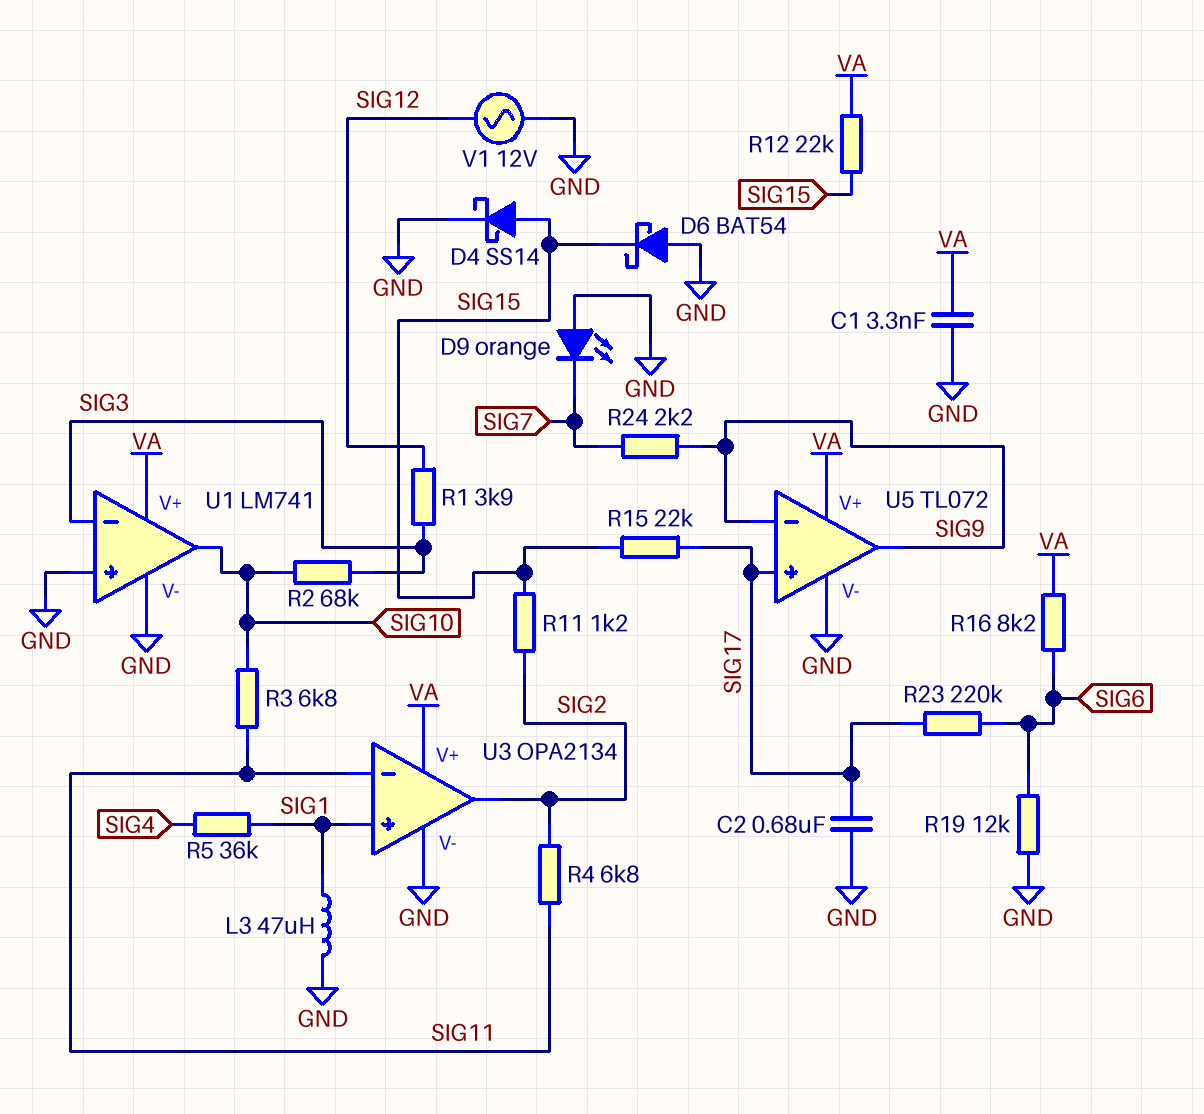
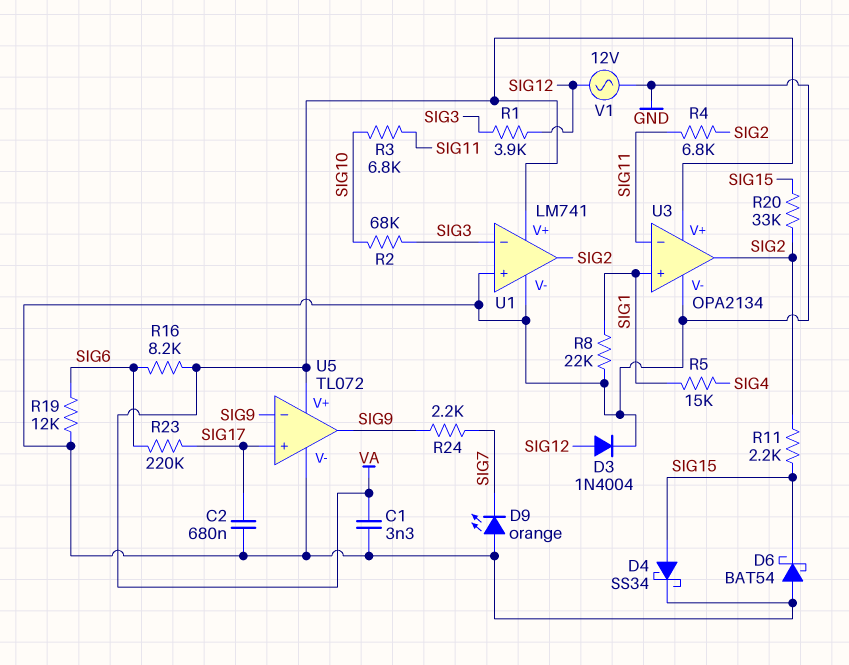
D3: none -> diode 1N4004 (A SIG12, K GND)
D4: schottky SS14 (A SIG15, K GND) -> schottky SS34 (A SIG15, K GND)
L3: 47uH (GND, SIG1) -> none
R5: 36k (SIG1, SIG4) -> 15k (SIG1, SIG4)
R8: none -> 22k (GND, SIG1)
R11: 1.2k (SIG2, SIG15) -> 2.2k (SIG2, SIG15)
R12: 22k (SIG15, VA) -> none
R15: 22k (SIG15, SIG17) -> none
R20: none -> 33k (SIG2, SIG15)
U1 pin out: SIG10 -> SIG2

